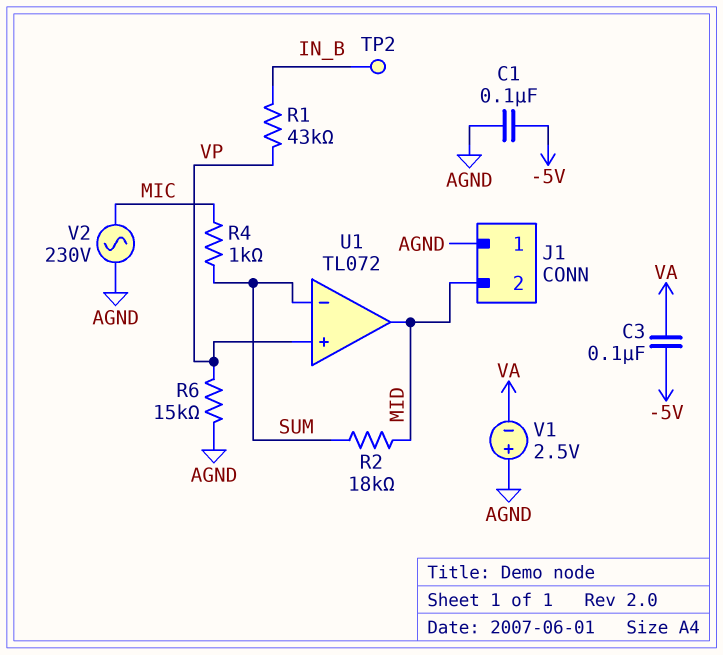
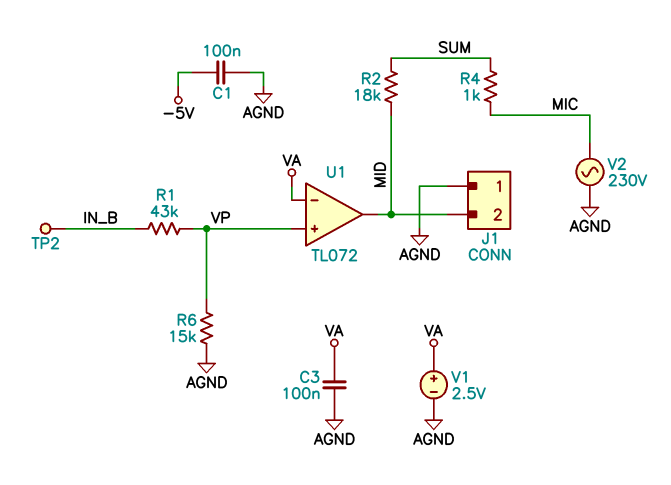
C3: 100nF (-5V, VA) -> 100nF (AGND, VA)
U1 pin in-: SUM -> VA
V1: 2.5V (plus AGND, minus VA) -> 2.5V (plus VA, minus AGND)

